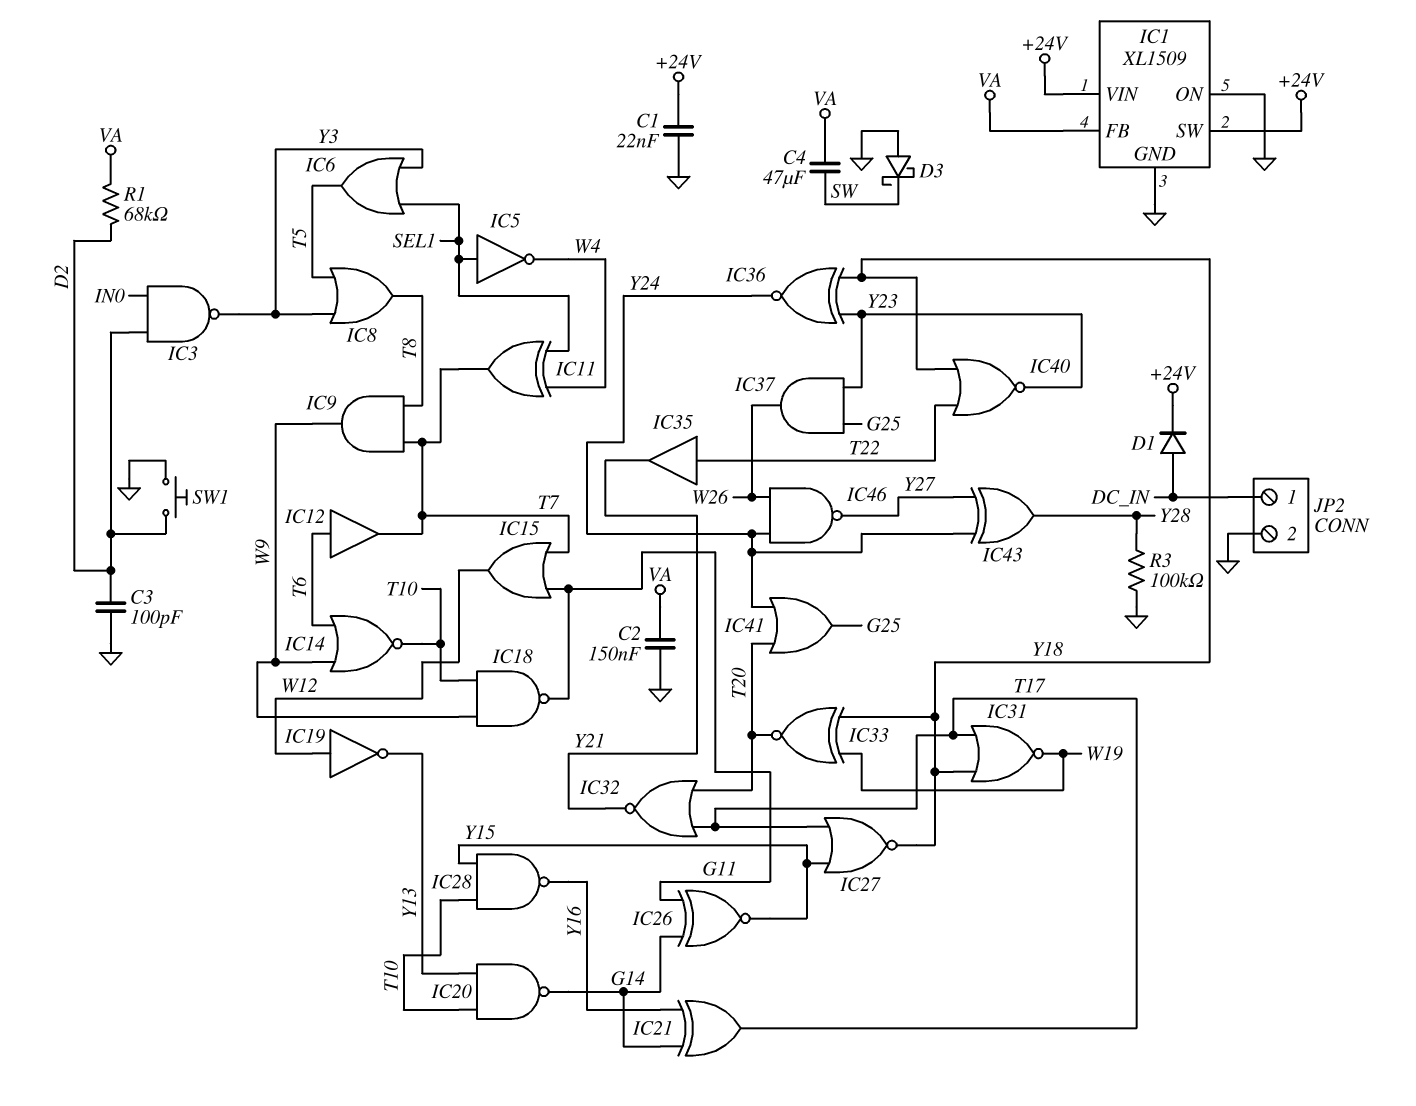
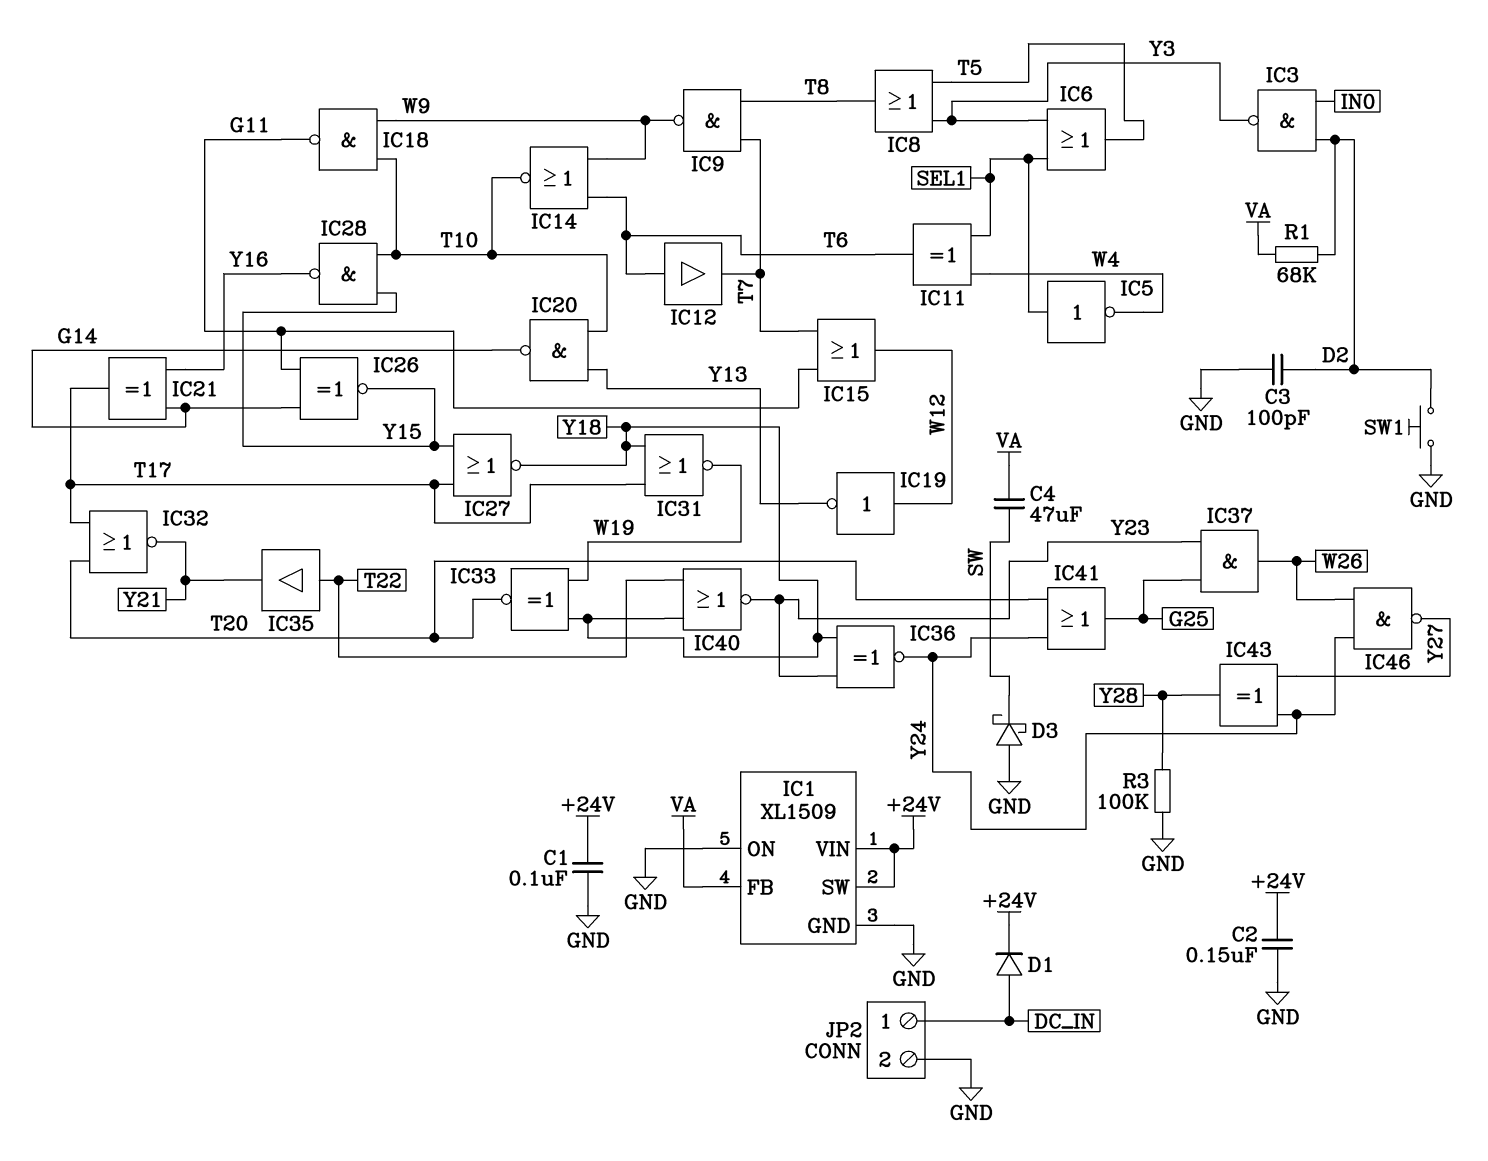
C1: 22nF (+24V, GND) -> 100nF (+24V, GND)
C2: 150nF (GND, VA) -> 150nF (+24V, GND)
IC9: AND (in T7, in T8, out W9) -> NAND (in T7, in T8, out W9)
IC11: XOR (in SEL1, in W4, out T7) -> XOR (in SEL1, in W4, out T6)

